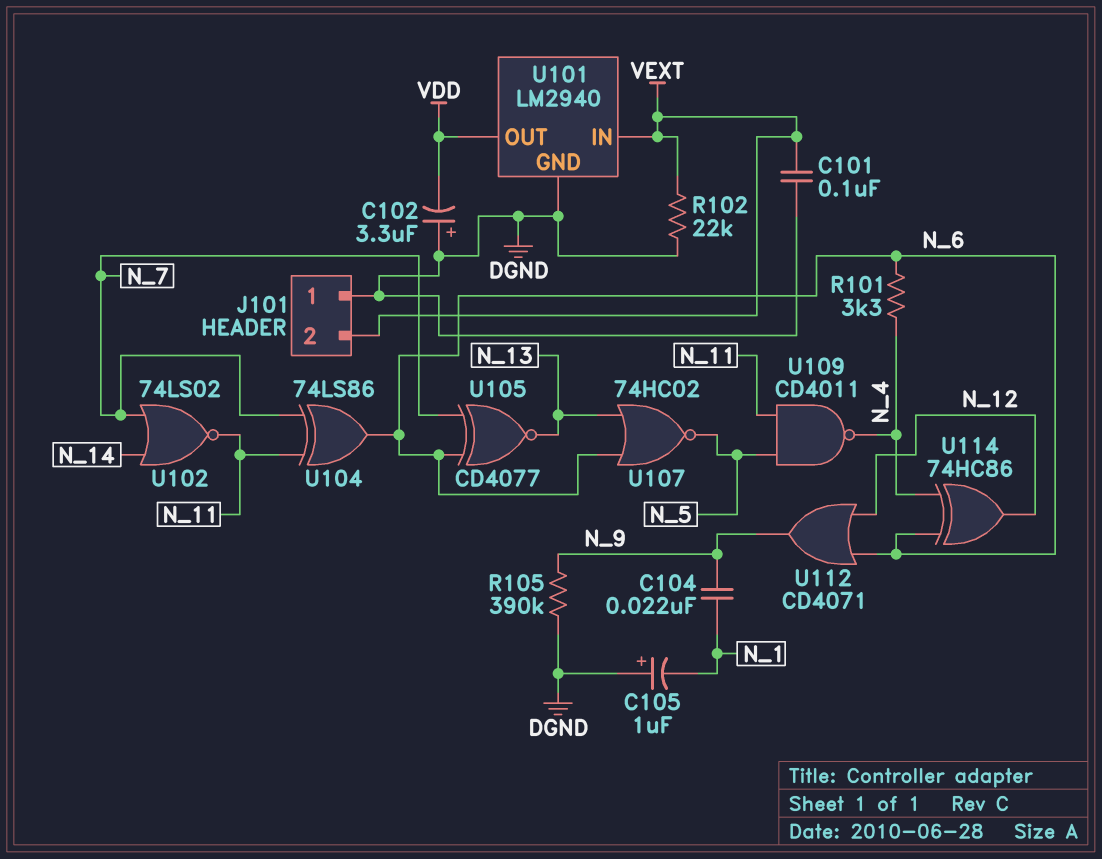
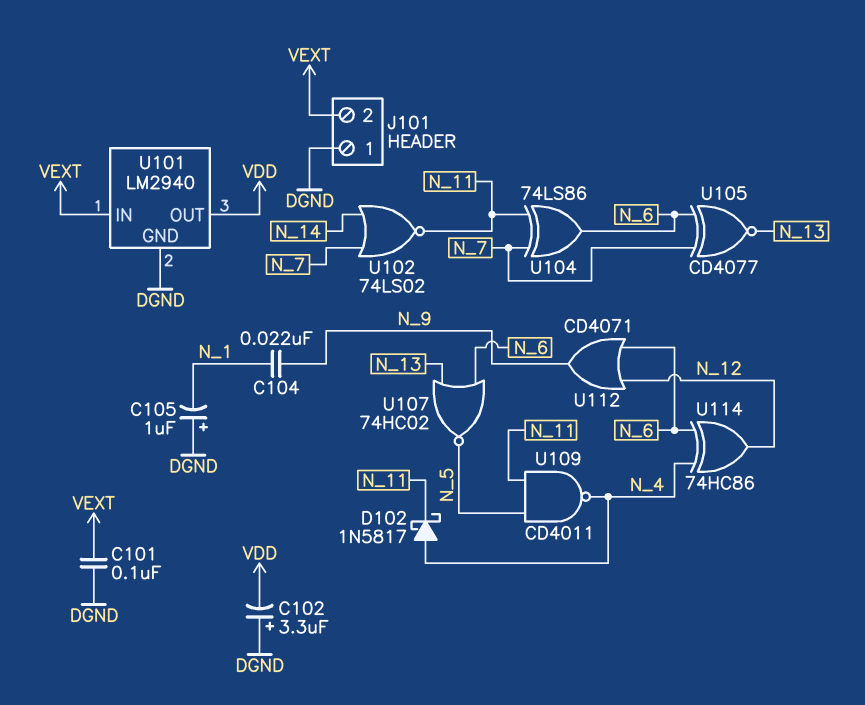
D102: none -> schottky 1N5817 (A N_4, K N_11)
R101: 3.3k (N_4, N_6) -> none
R102: 22k (DGND, VEXT) -> none
R105: 390k (DGND, N_9) -> none

